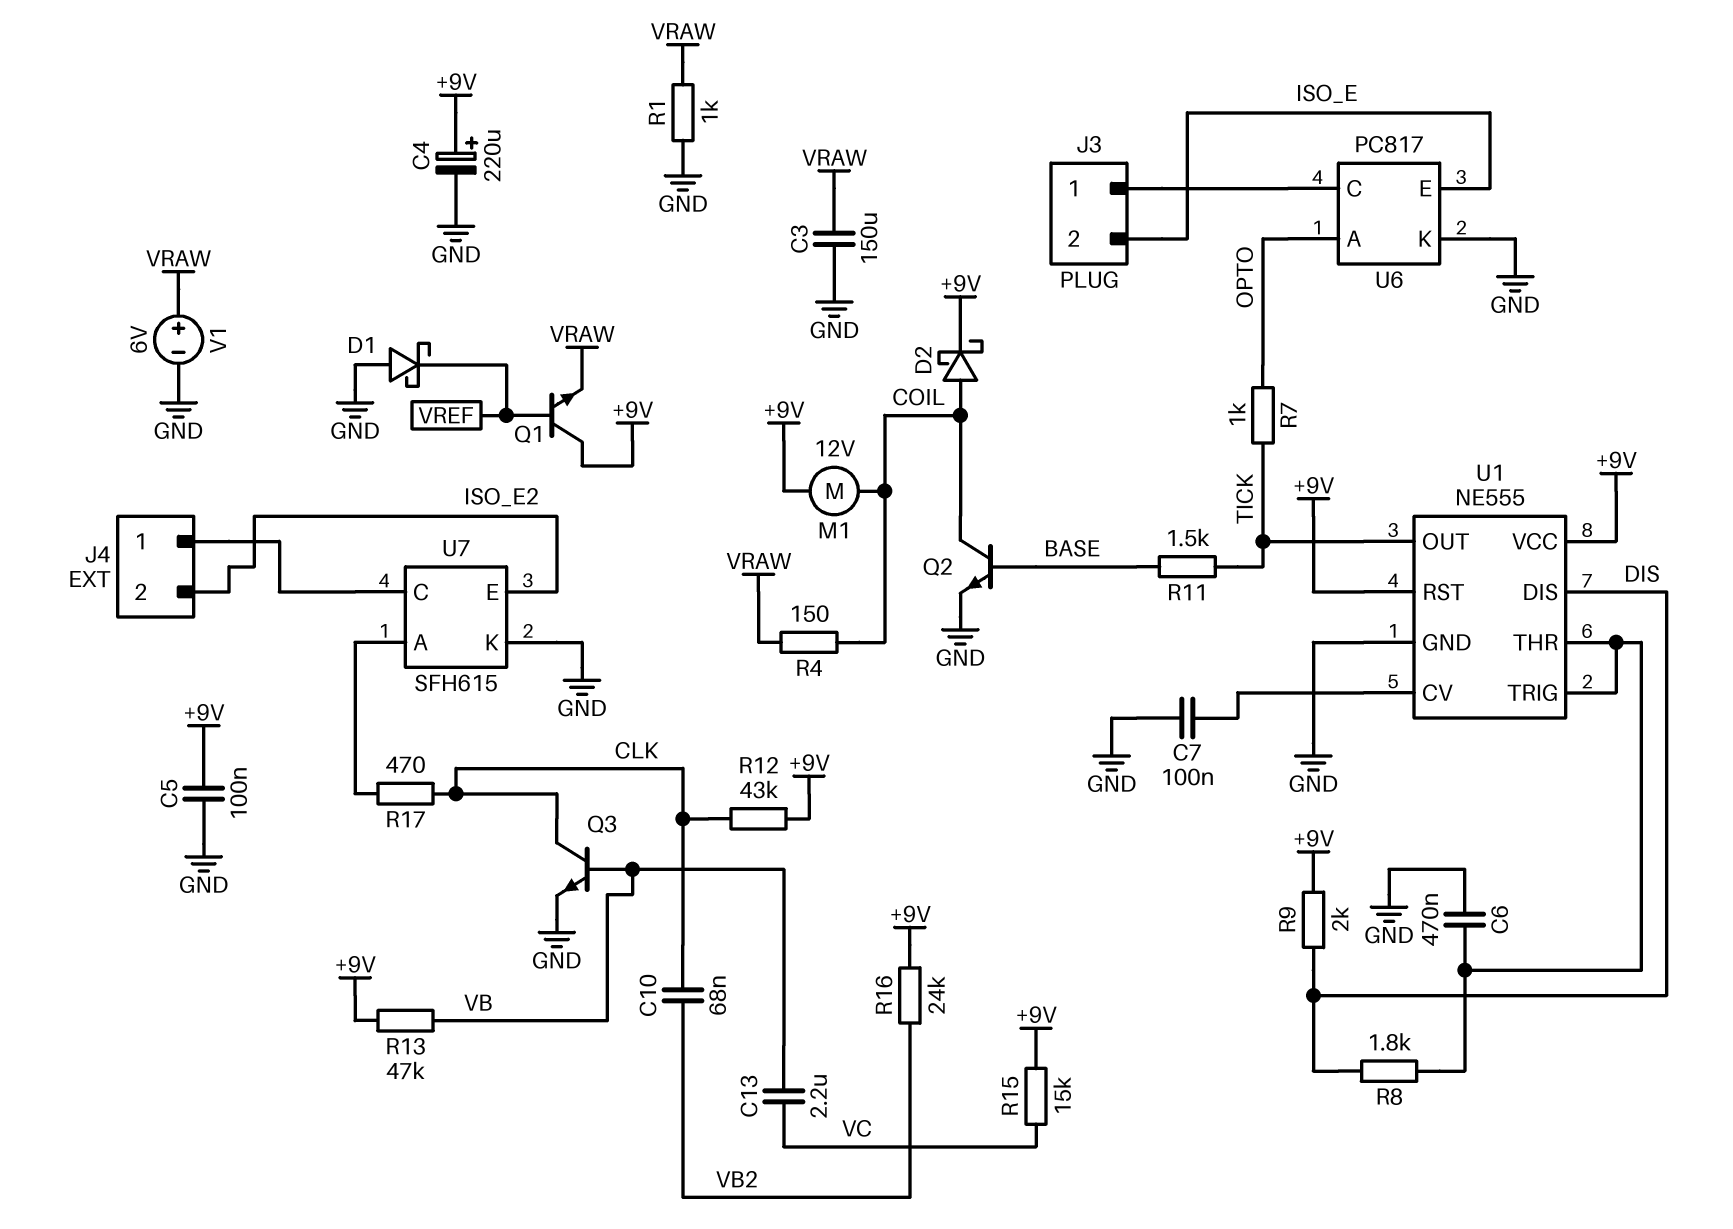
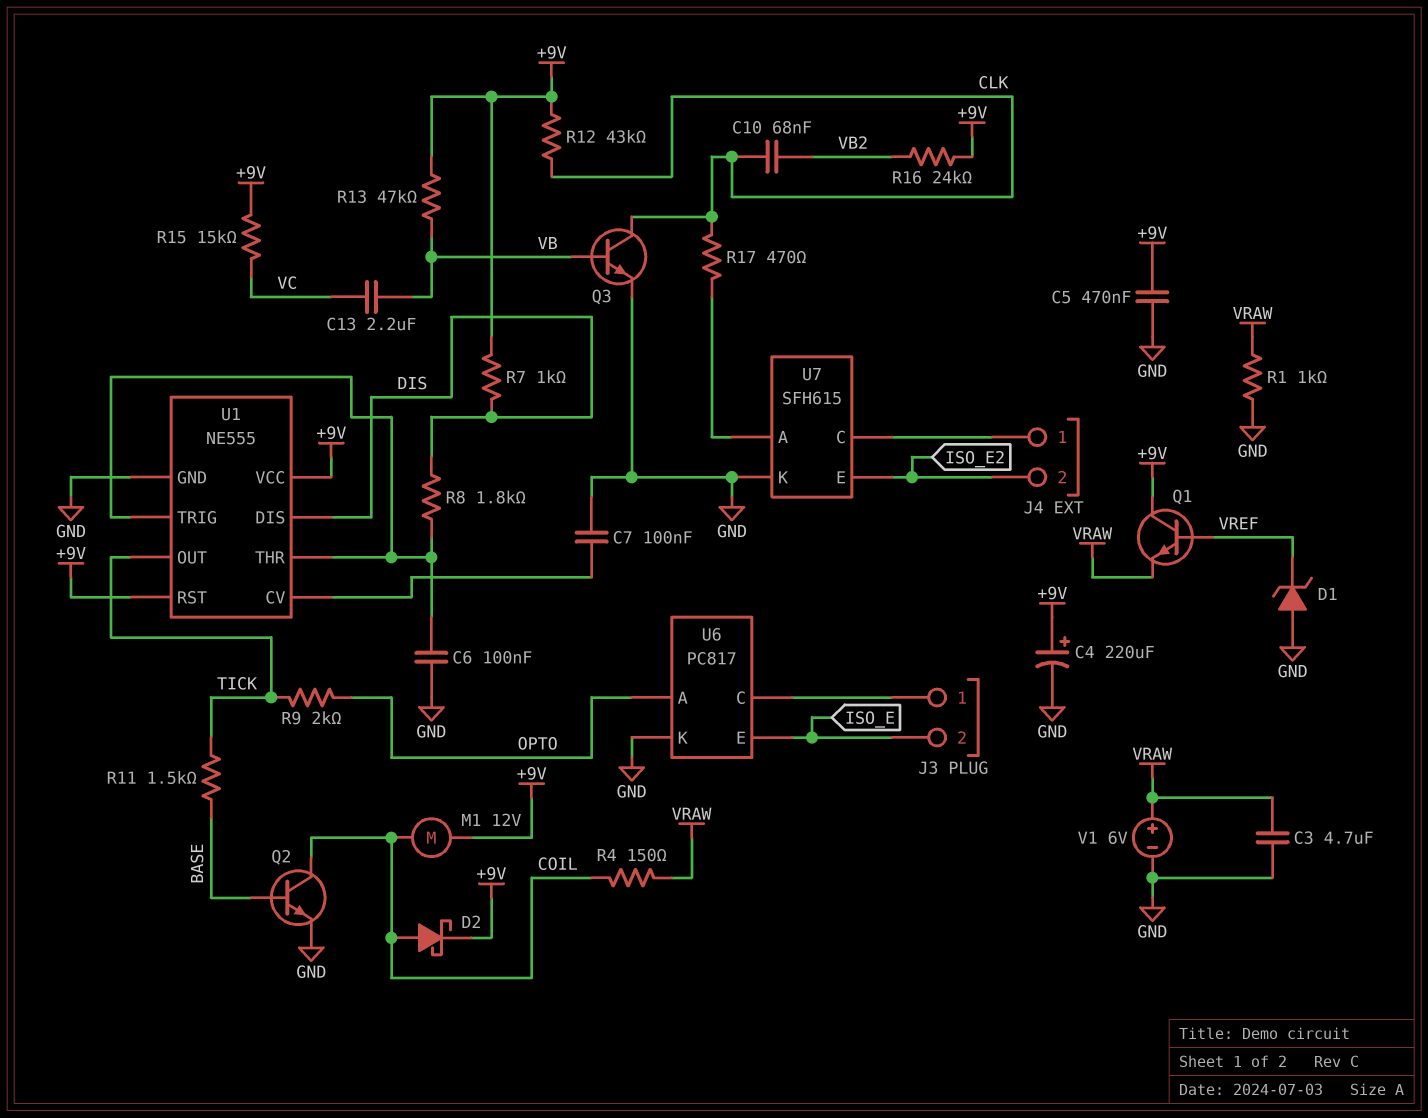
C3: 150uF (GND, VRAW) -> 4.7uF (GND, VRAW)
C5: 100nF (+9V, GND) -> 470nF (+9V, GND)
C6: 470nF (GND, U1/THR) -> 100nF (GND, U1/THR)
D1: schottky (A GND, K VREF) -> zener (A GND, K VREF)
R7: 1k (OPTO, TICK) -> 1k (+9V, DIS)
R9: 2k (+9V, DIS) -> 2k (OPTO, TICK)

